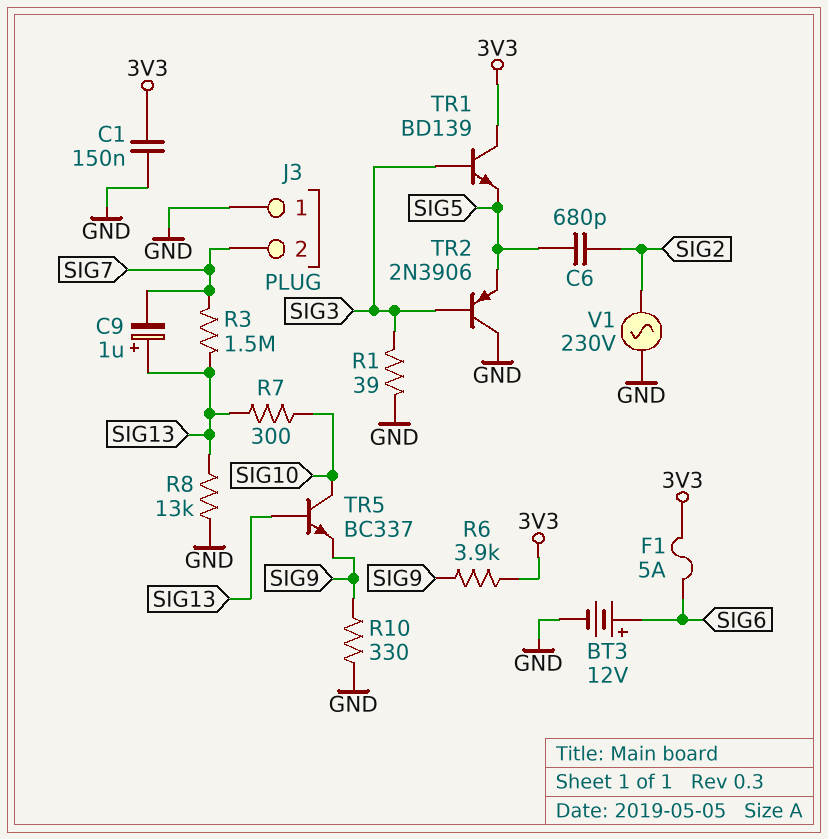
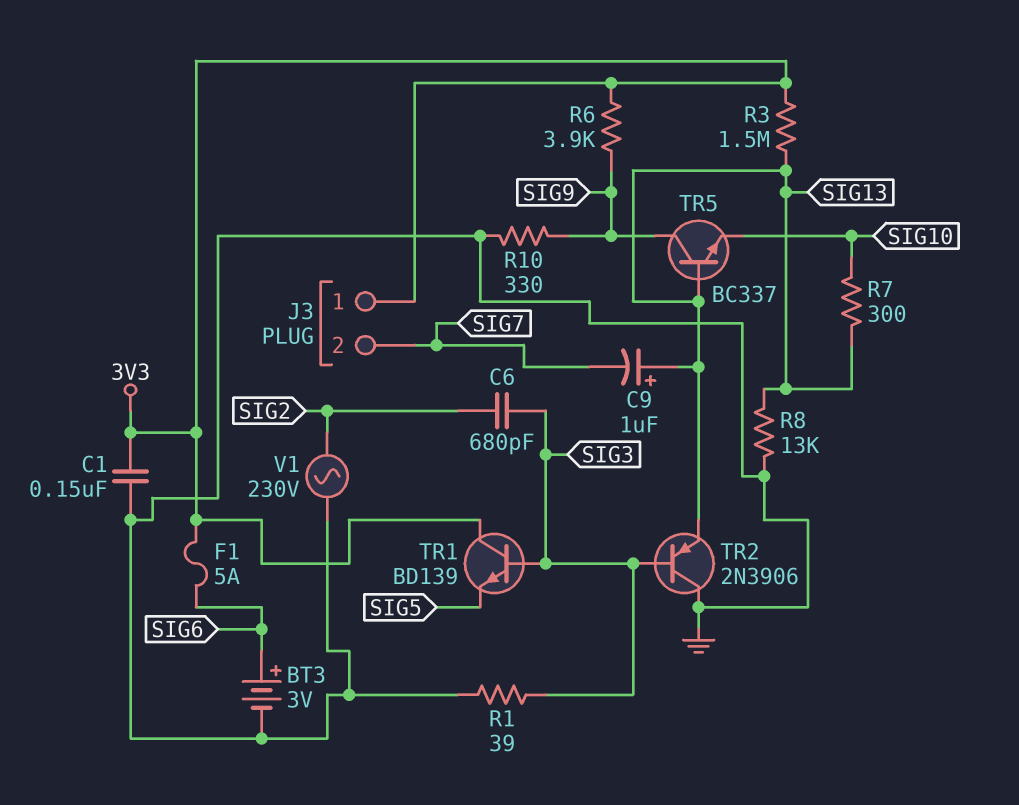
BT3: 12V (plus SIG6, minus GND) -> 3V (plus SIG6, minus GND)
C6: 680pF (SIG2, SIG5) -> 680pF (SIG2, SIG3)
J3 pin 1: GND -> 3V3
R3: 1.5M (SIG7, SIG13) -> 1.5M (3V3, SIG13)
TR2: PNP 2N3906 (B SIG3, C GND, E SIG5) -> PNP 2N3906 (B SIG3, C GND, E SIG13)
TR5: NPN BC337 (B SIG13, C SIG10, E SIG9) -> NPN BC337 (B SIG13, C SIG9, E SIG10)

